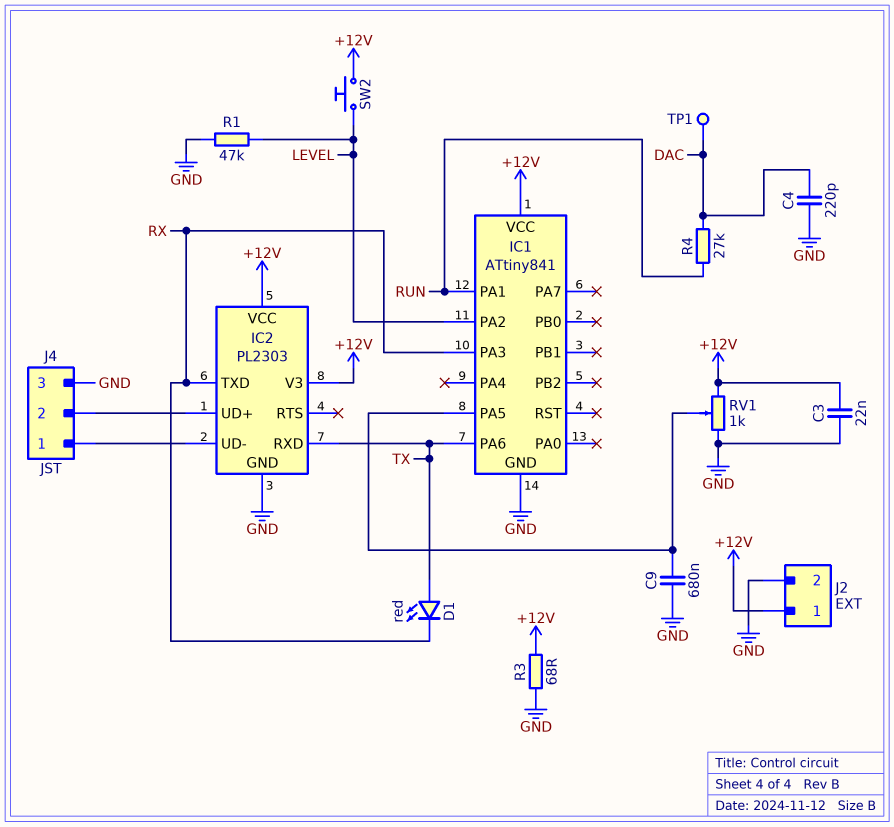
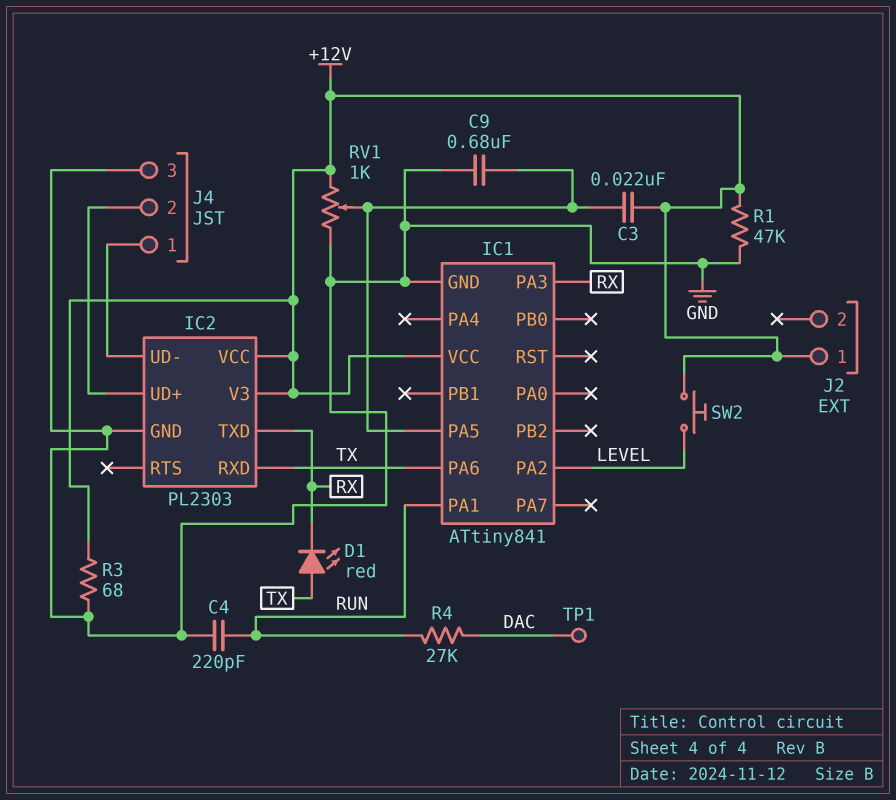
C3: 22nF (+12V, GND) -> 22nF (+12V, IC1/PA5)
C4: 220pF (DAC, GND) -> 220pF (GND, RUN)
J2 pin 2: GND -> none
R1: 47k (GND, LEVEL) -> 47k (+12V, GND)

